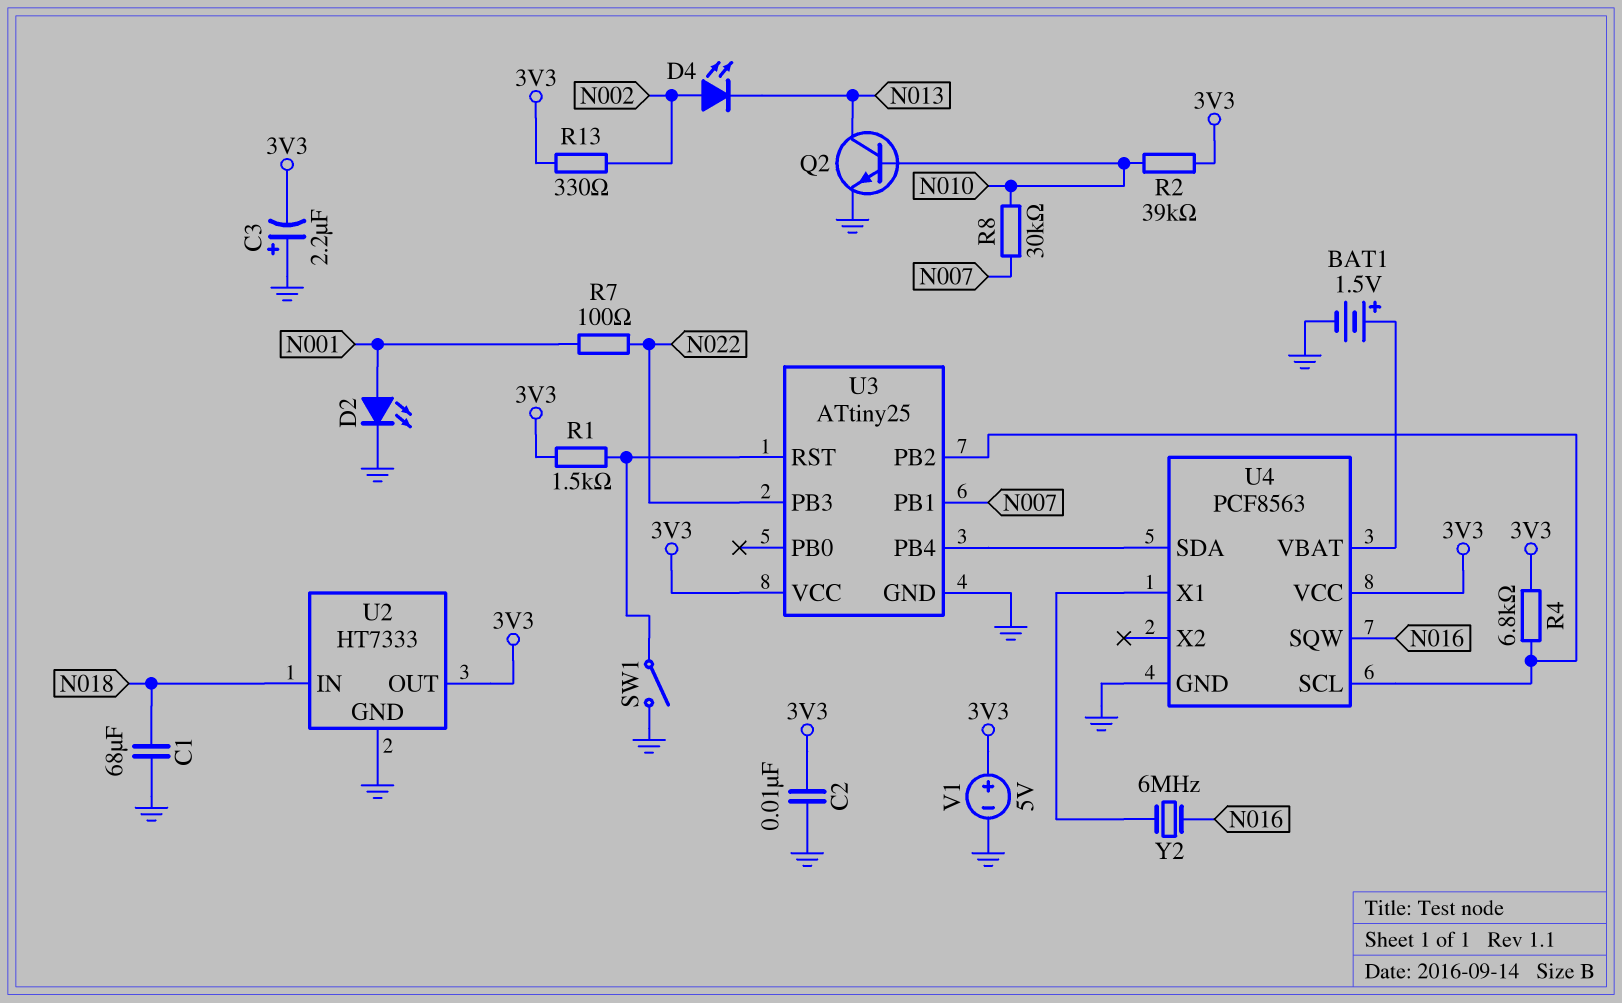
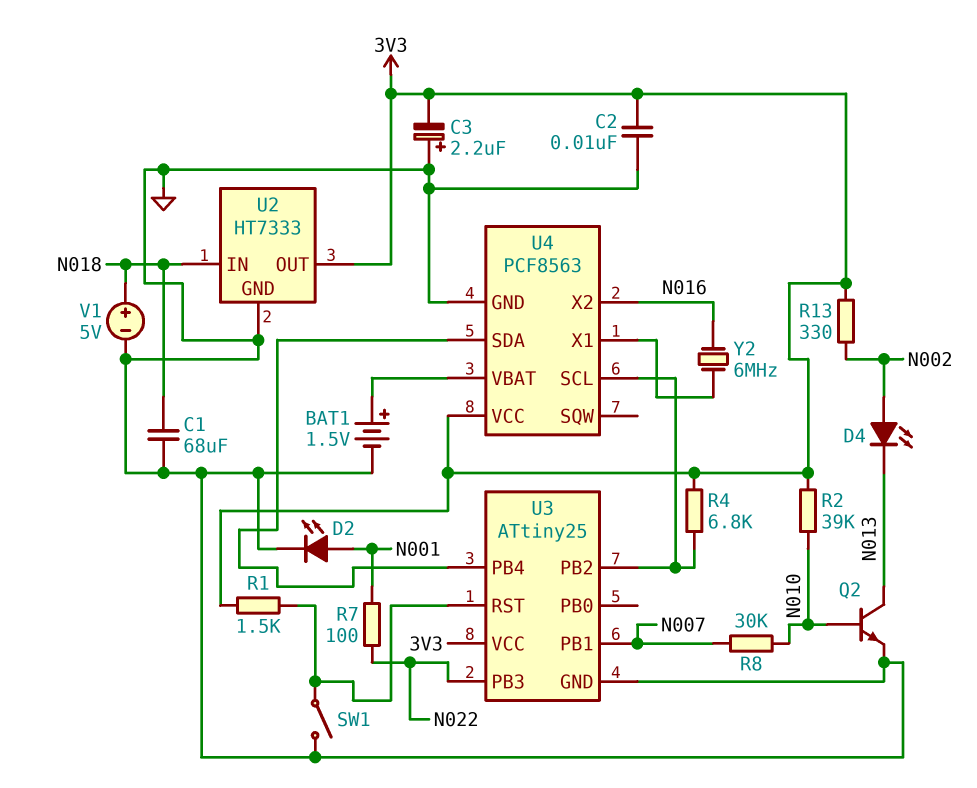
U4 pin SQW: N016 -> none
U4 pin X2: none -> N016
V1: 5V (plus 3V3, minus GND) -> 5V (plus N018, minus GND)

